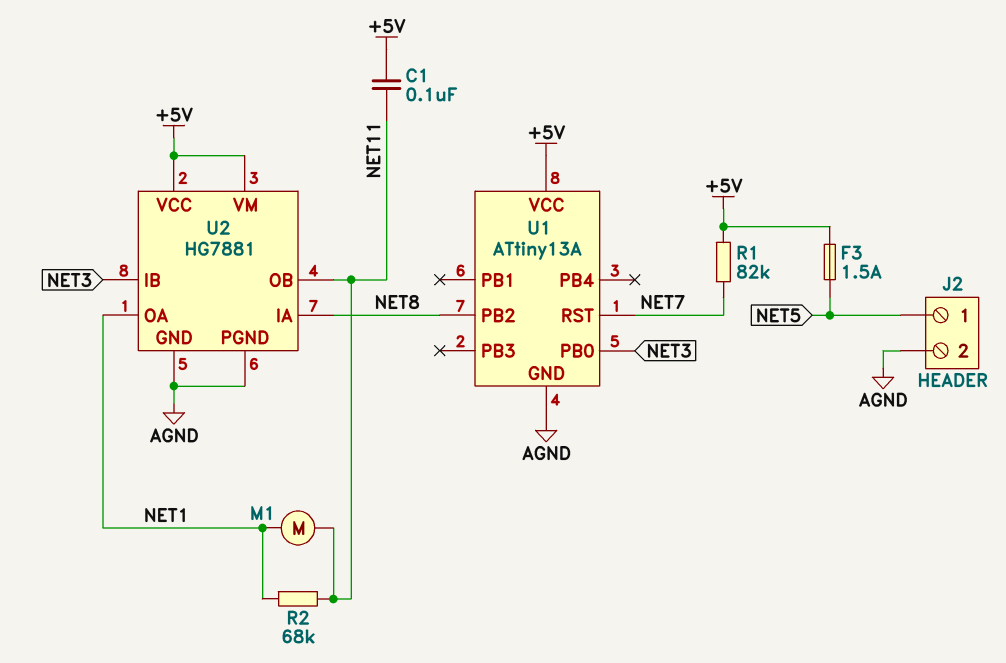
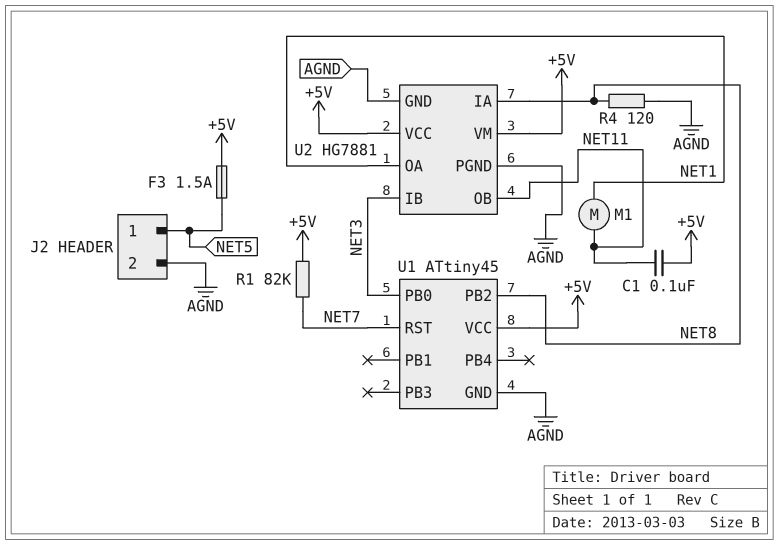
R2: 68k (NET1, NET11) -> none
R4: none -> 120 (AGND, NET8)
U1: ATtiny13A -> ATtiny45

